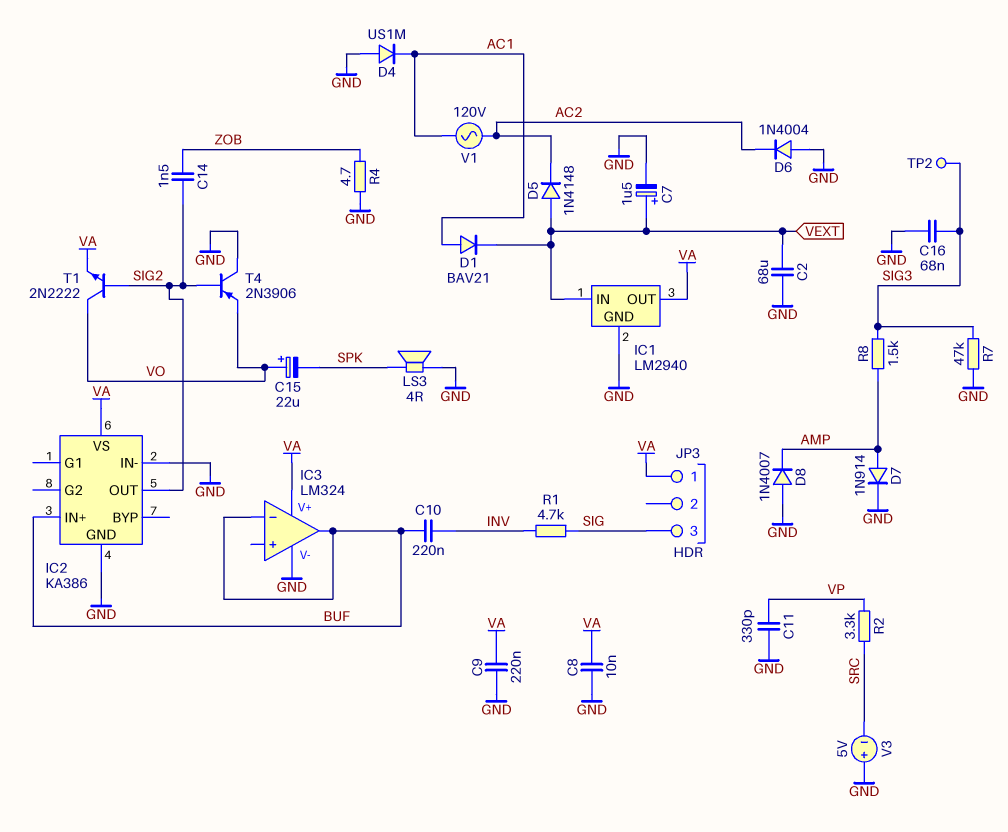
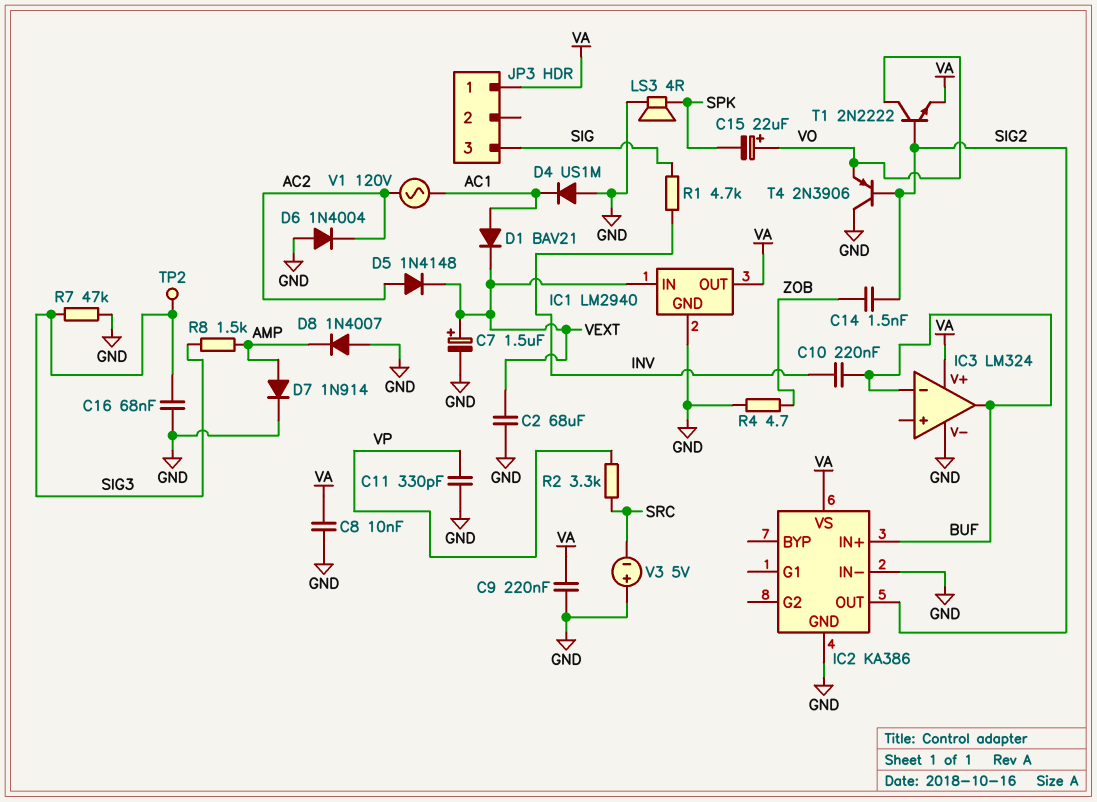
D5: diode 1N4148 (A VEXT, K AC2) -> diode 1N4148 (A AC2, K VEXT)

